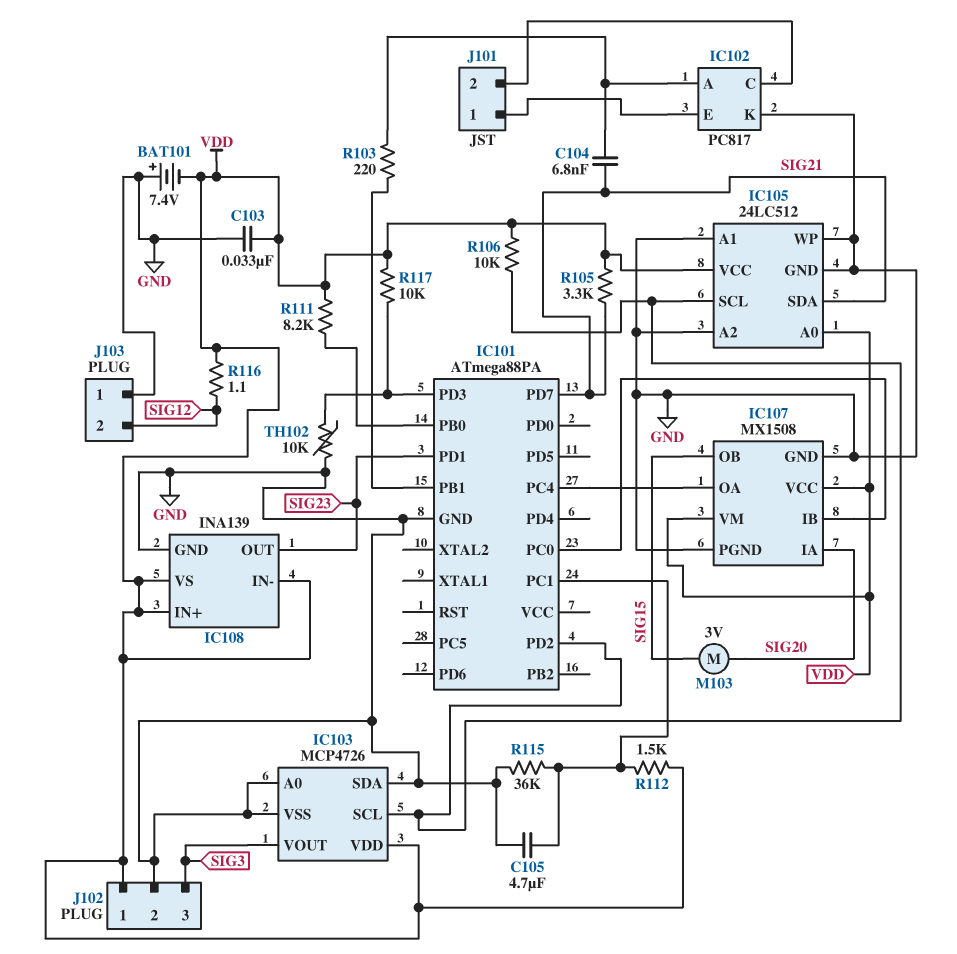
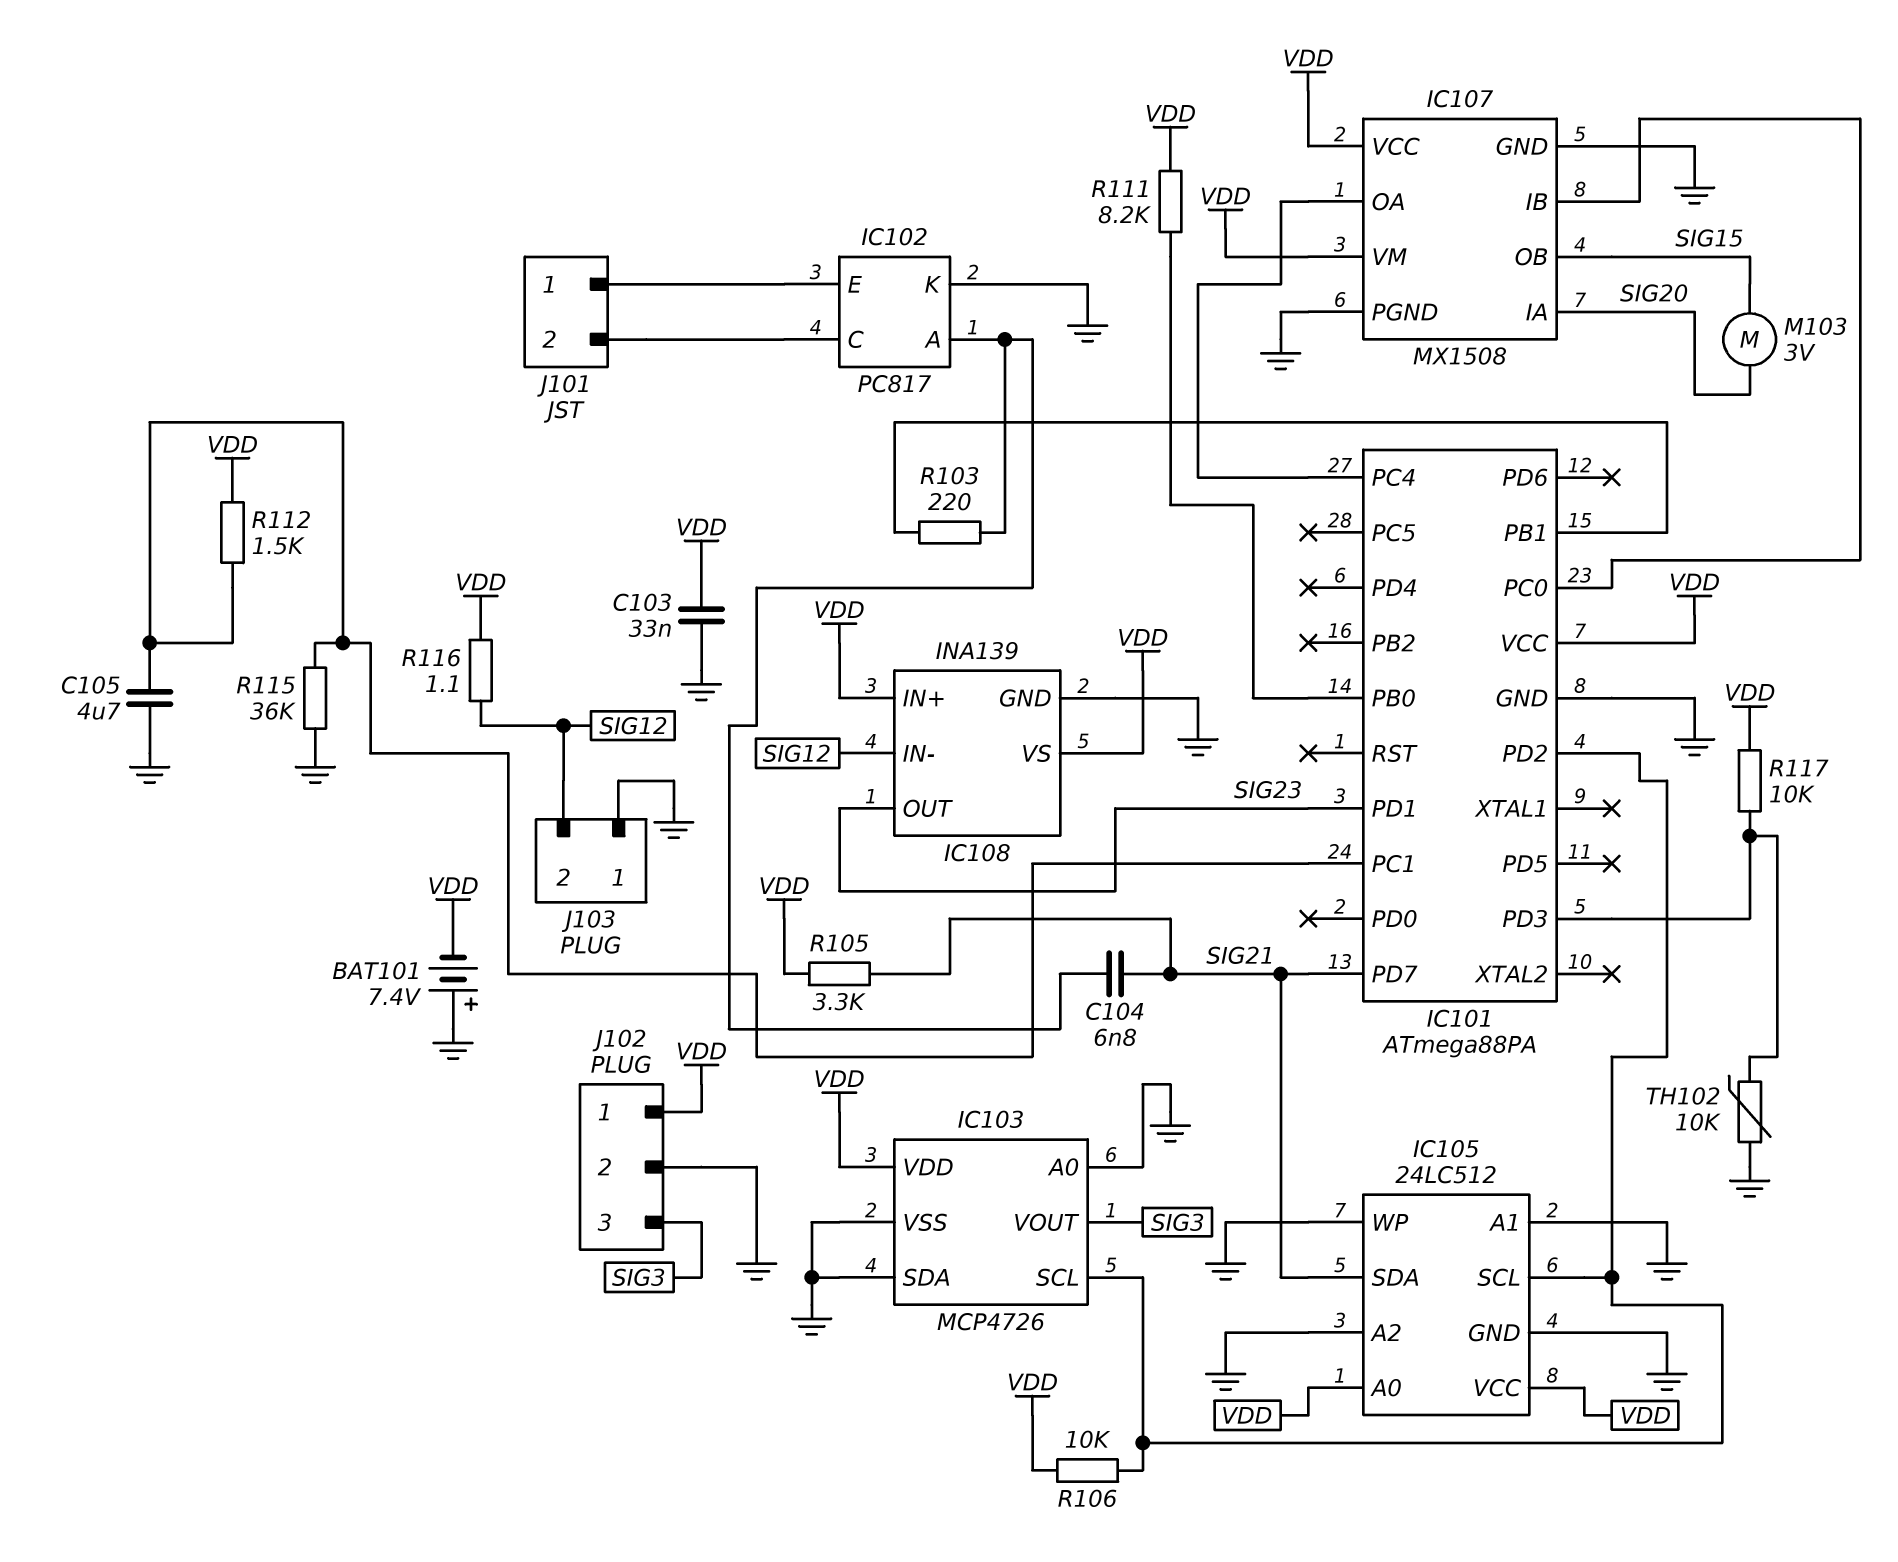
IC101 pin VCC: none -> VDD
IC108 pin IN-: VDD -> SIG12

